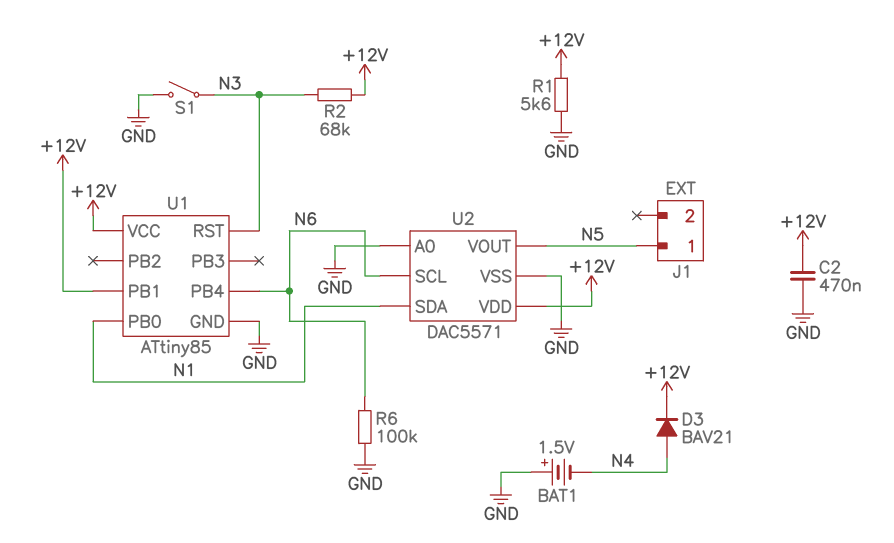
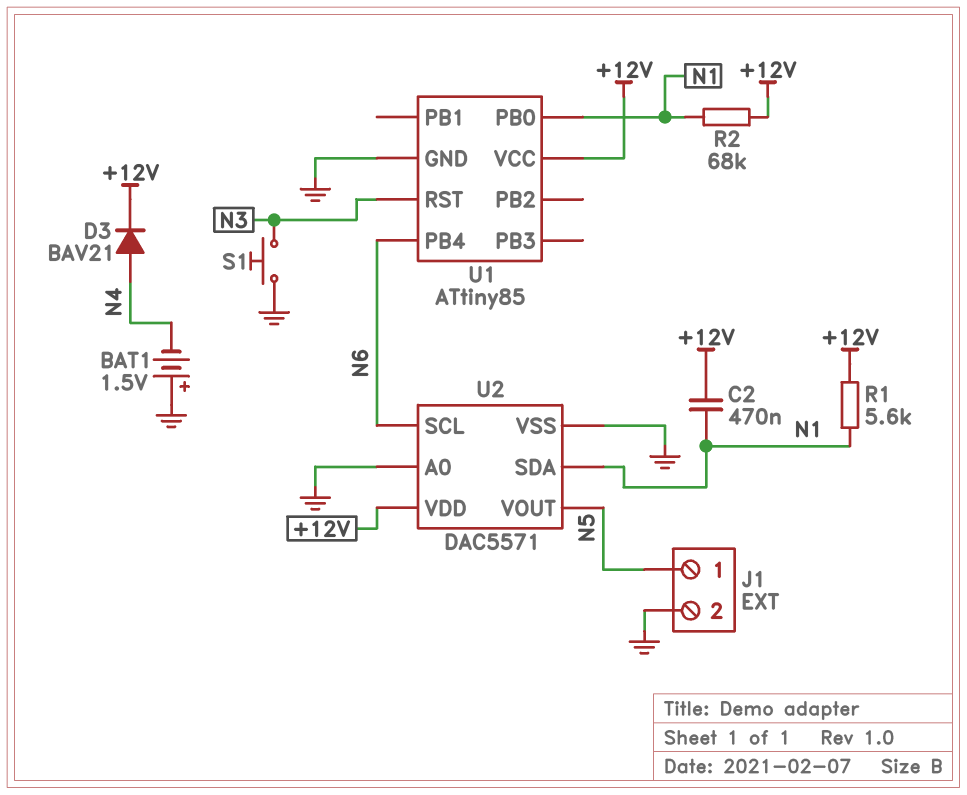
C2: 470nF (+12V, GND) -> 470nF (+12V, N1)
J1 pin 2: none -> GND
R1: 5.6k (+12V, GND) -> 5.6k (+12V, N1)
R2: 68k (+12V, N3) -> 68k (+12V, N1)
R6: 100k (GND, N6) -> none
S1: switch (GND, N3) -> button (GND, N3)
U1 pin PB1: +12V -> none

